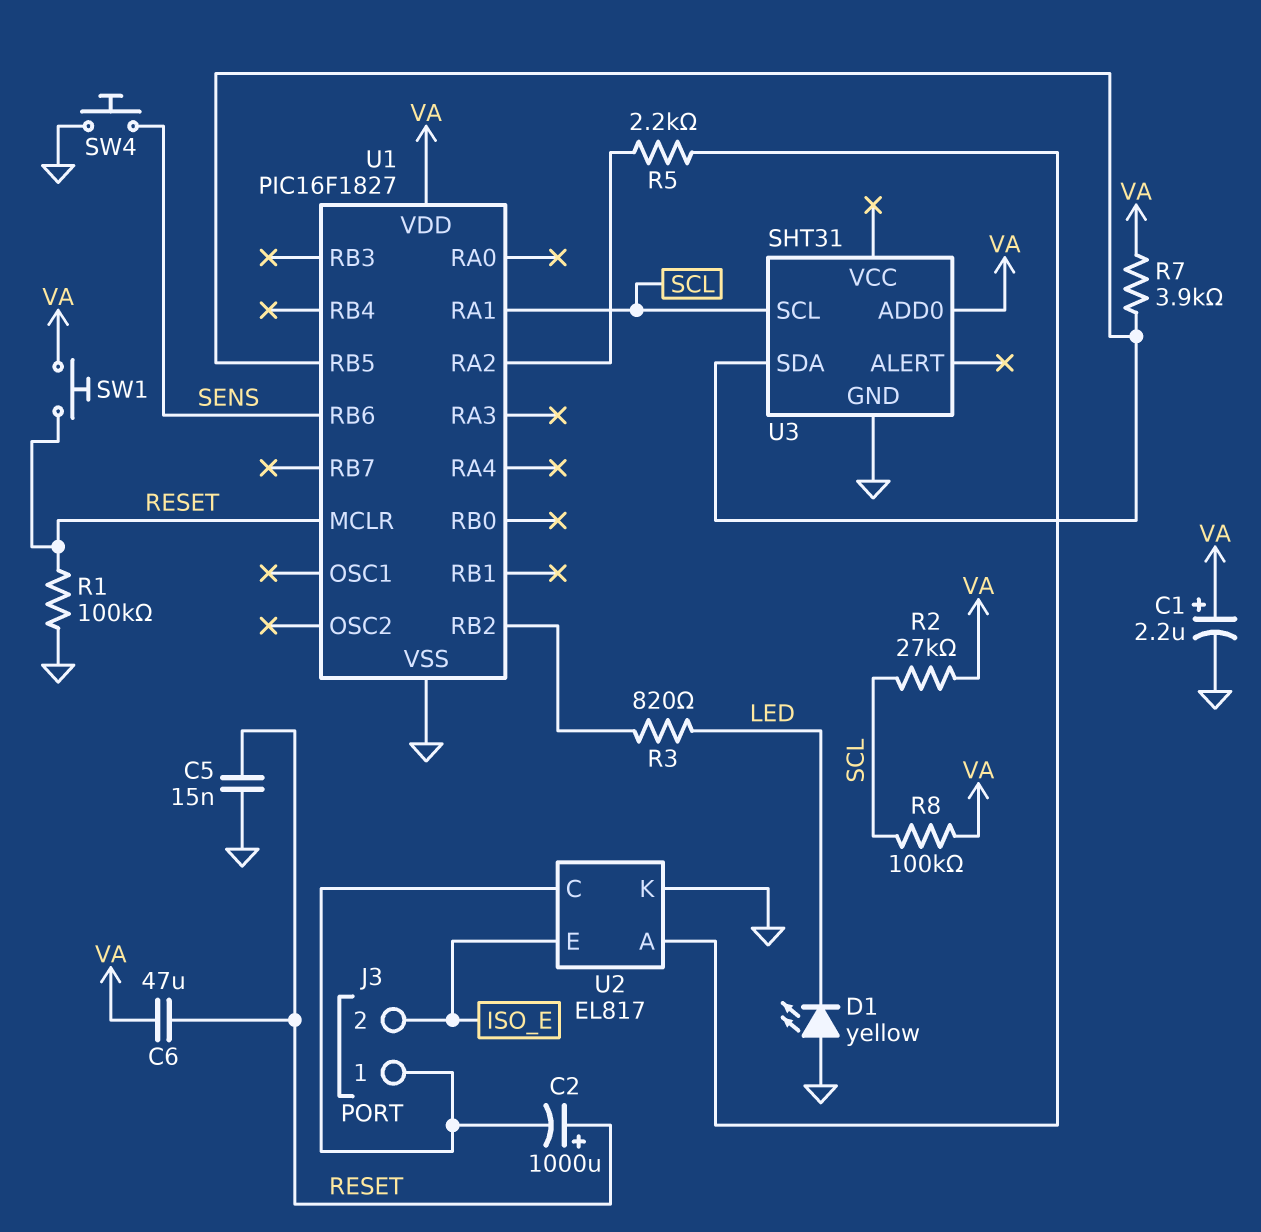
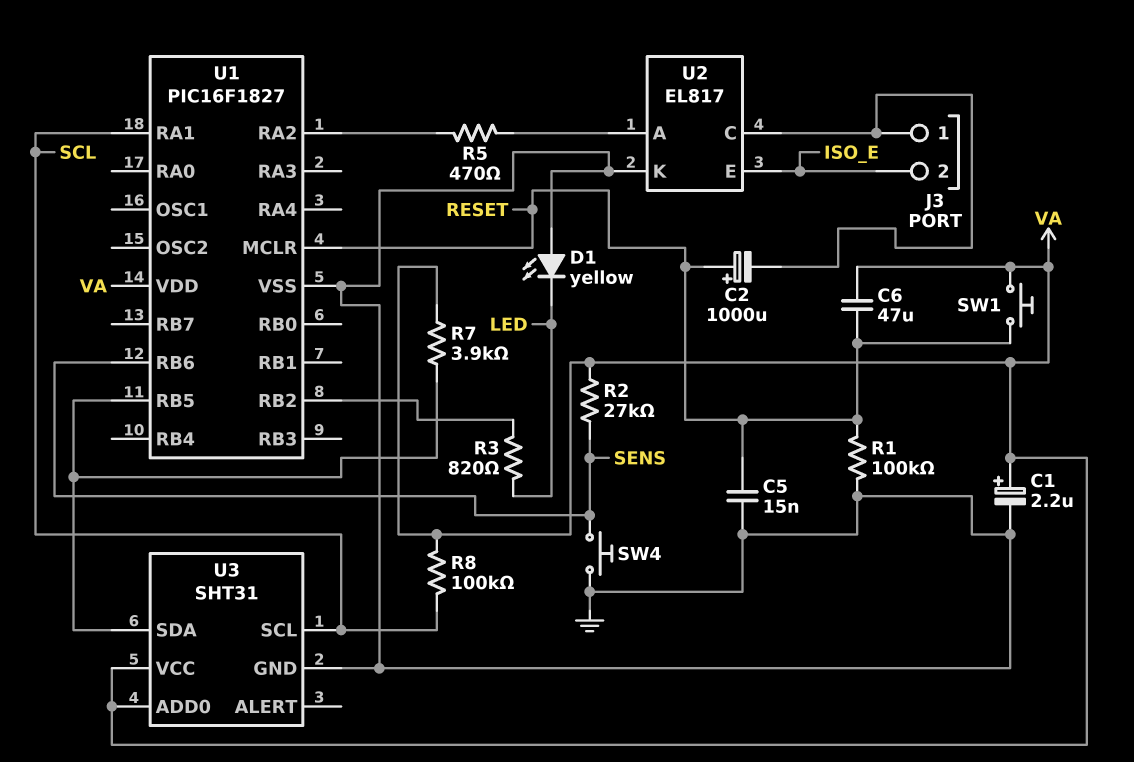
R2: 27k (SCL, VA) -> 27k (SENS, VA)
R5: 2.2k (U1/RA2, U2/A) -> 470 (U1/RA2, U2/A)
U3 pin VCC: none -> VA

